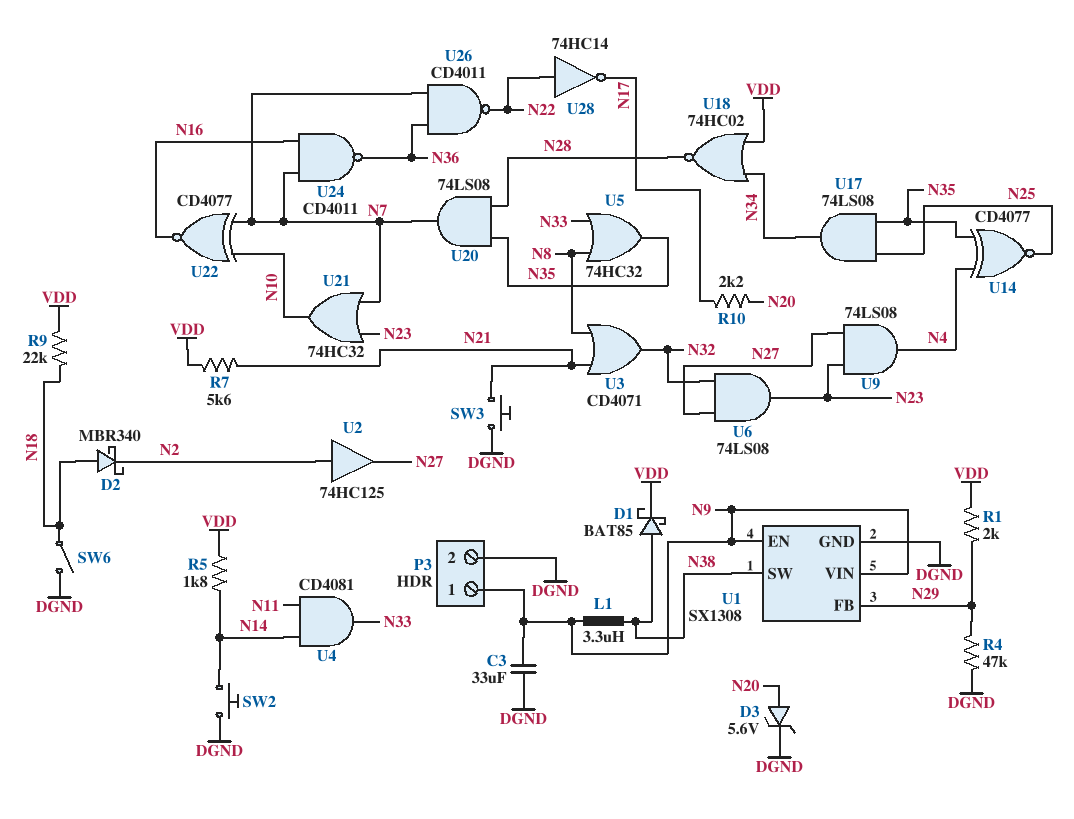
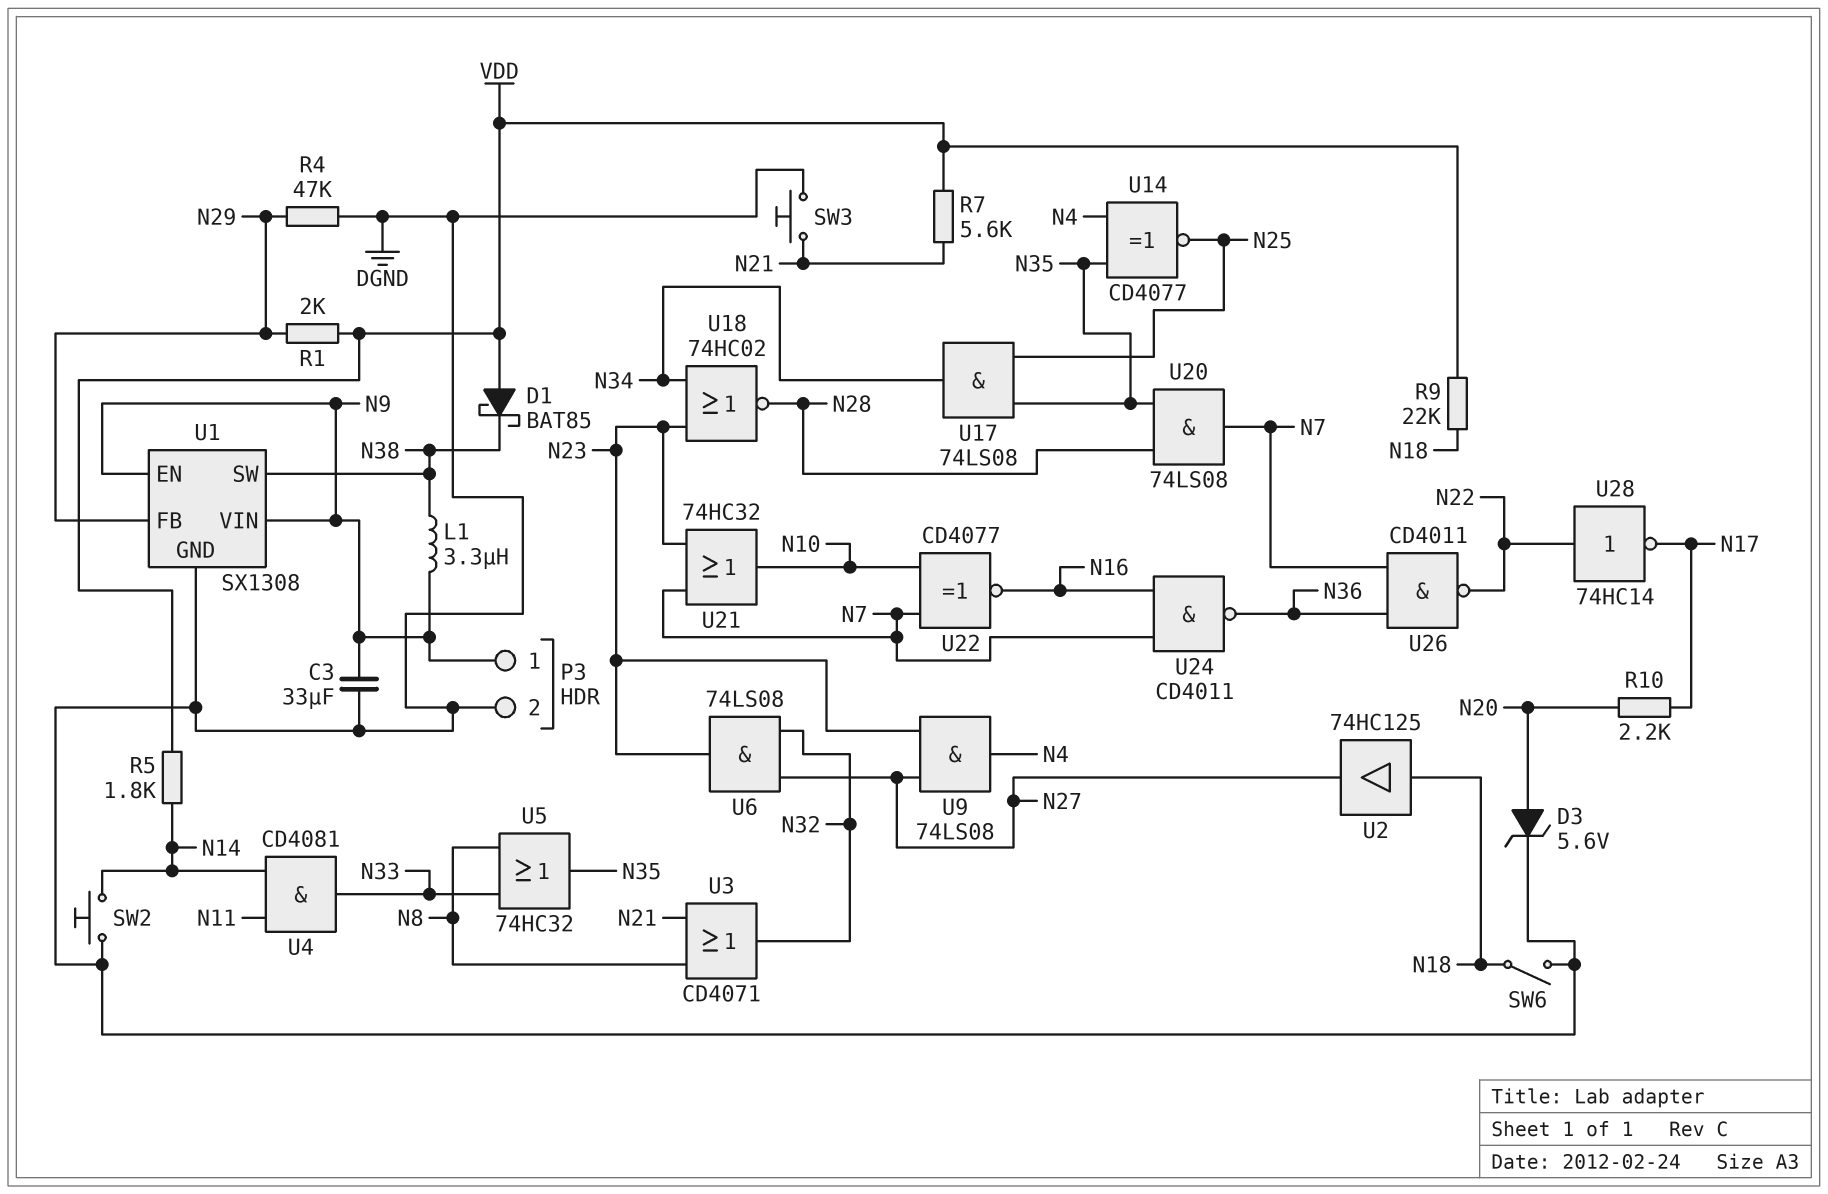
D1: schottky BAT85 (A N38, K VDD) -> schottky BAT85 (A VDD, K N38)
D2: schottky MBR340 (A N18, K N2) -> none
U2: buffer 74HC125 (in N2, out N27) -> buffer 74HC125 (in N18, out N27)
U18: NOR 74HC02 (in N34, in VDD, out N28) -> NOR 74HC02 (in N23, in N34, out N28)

